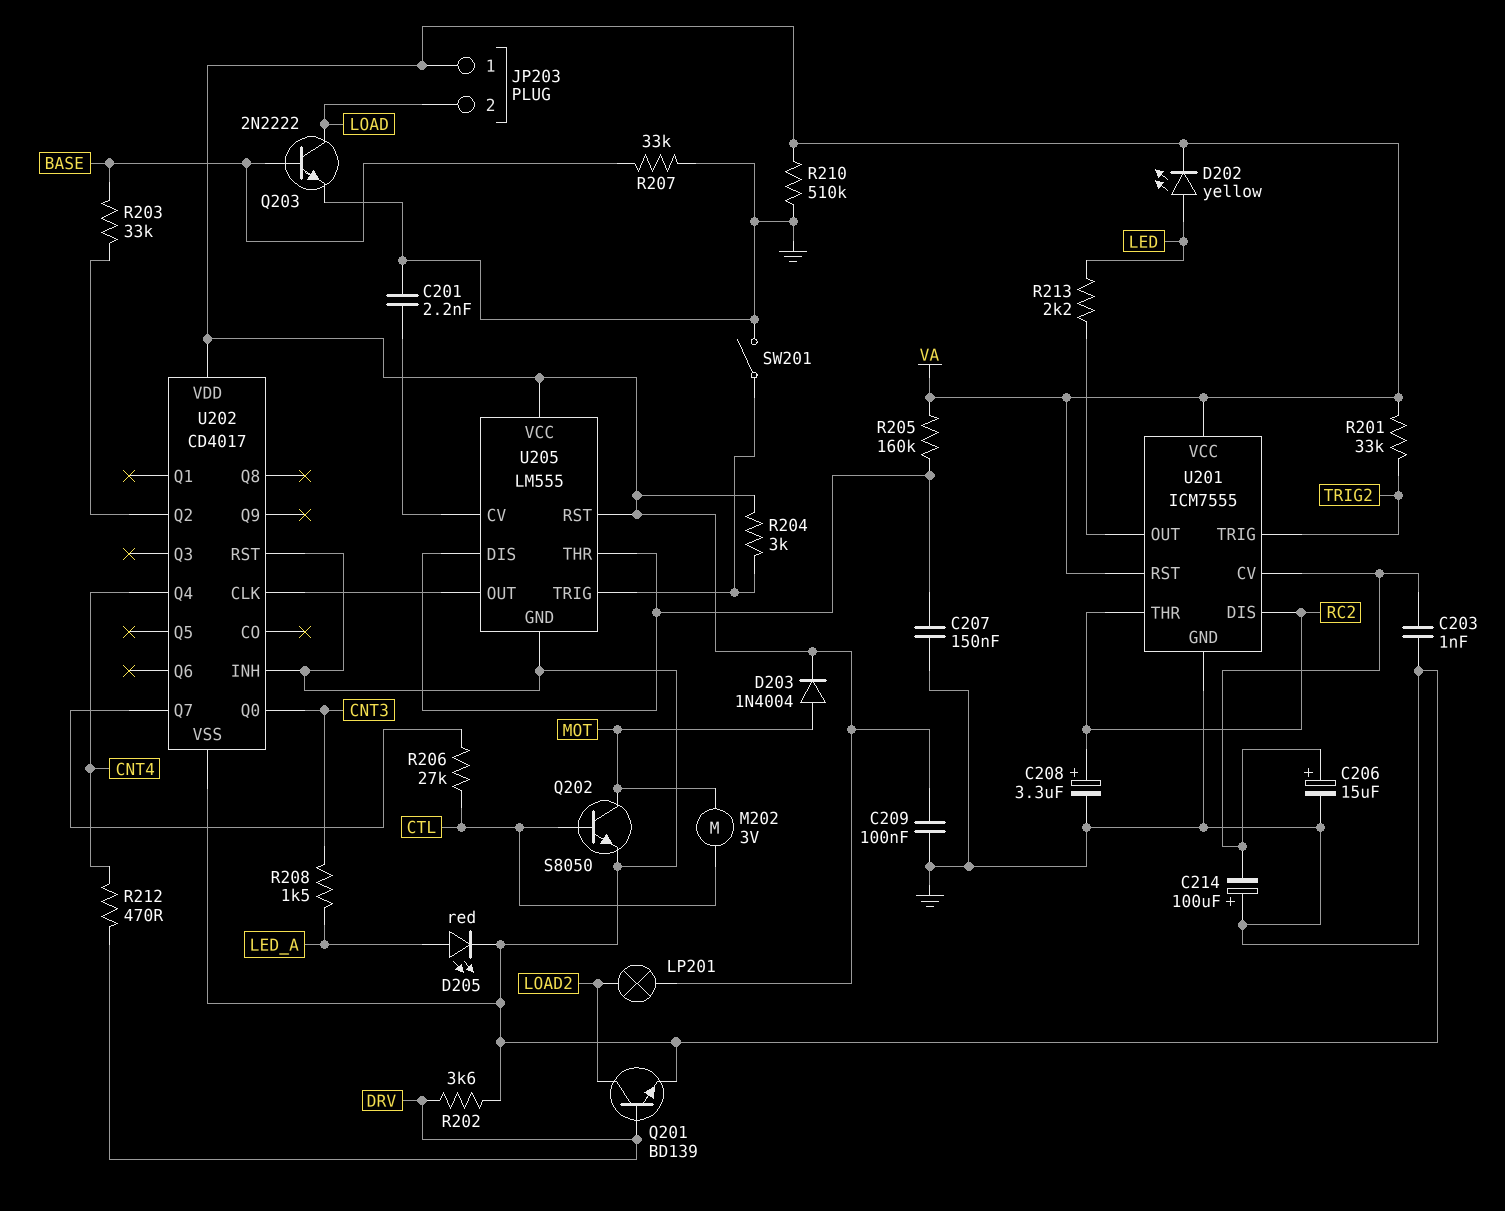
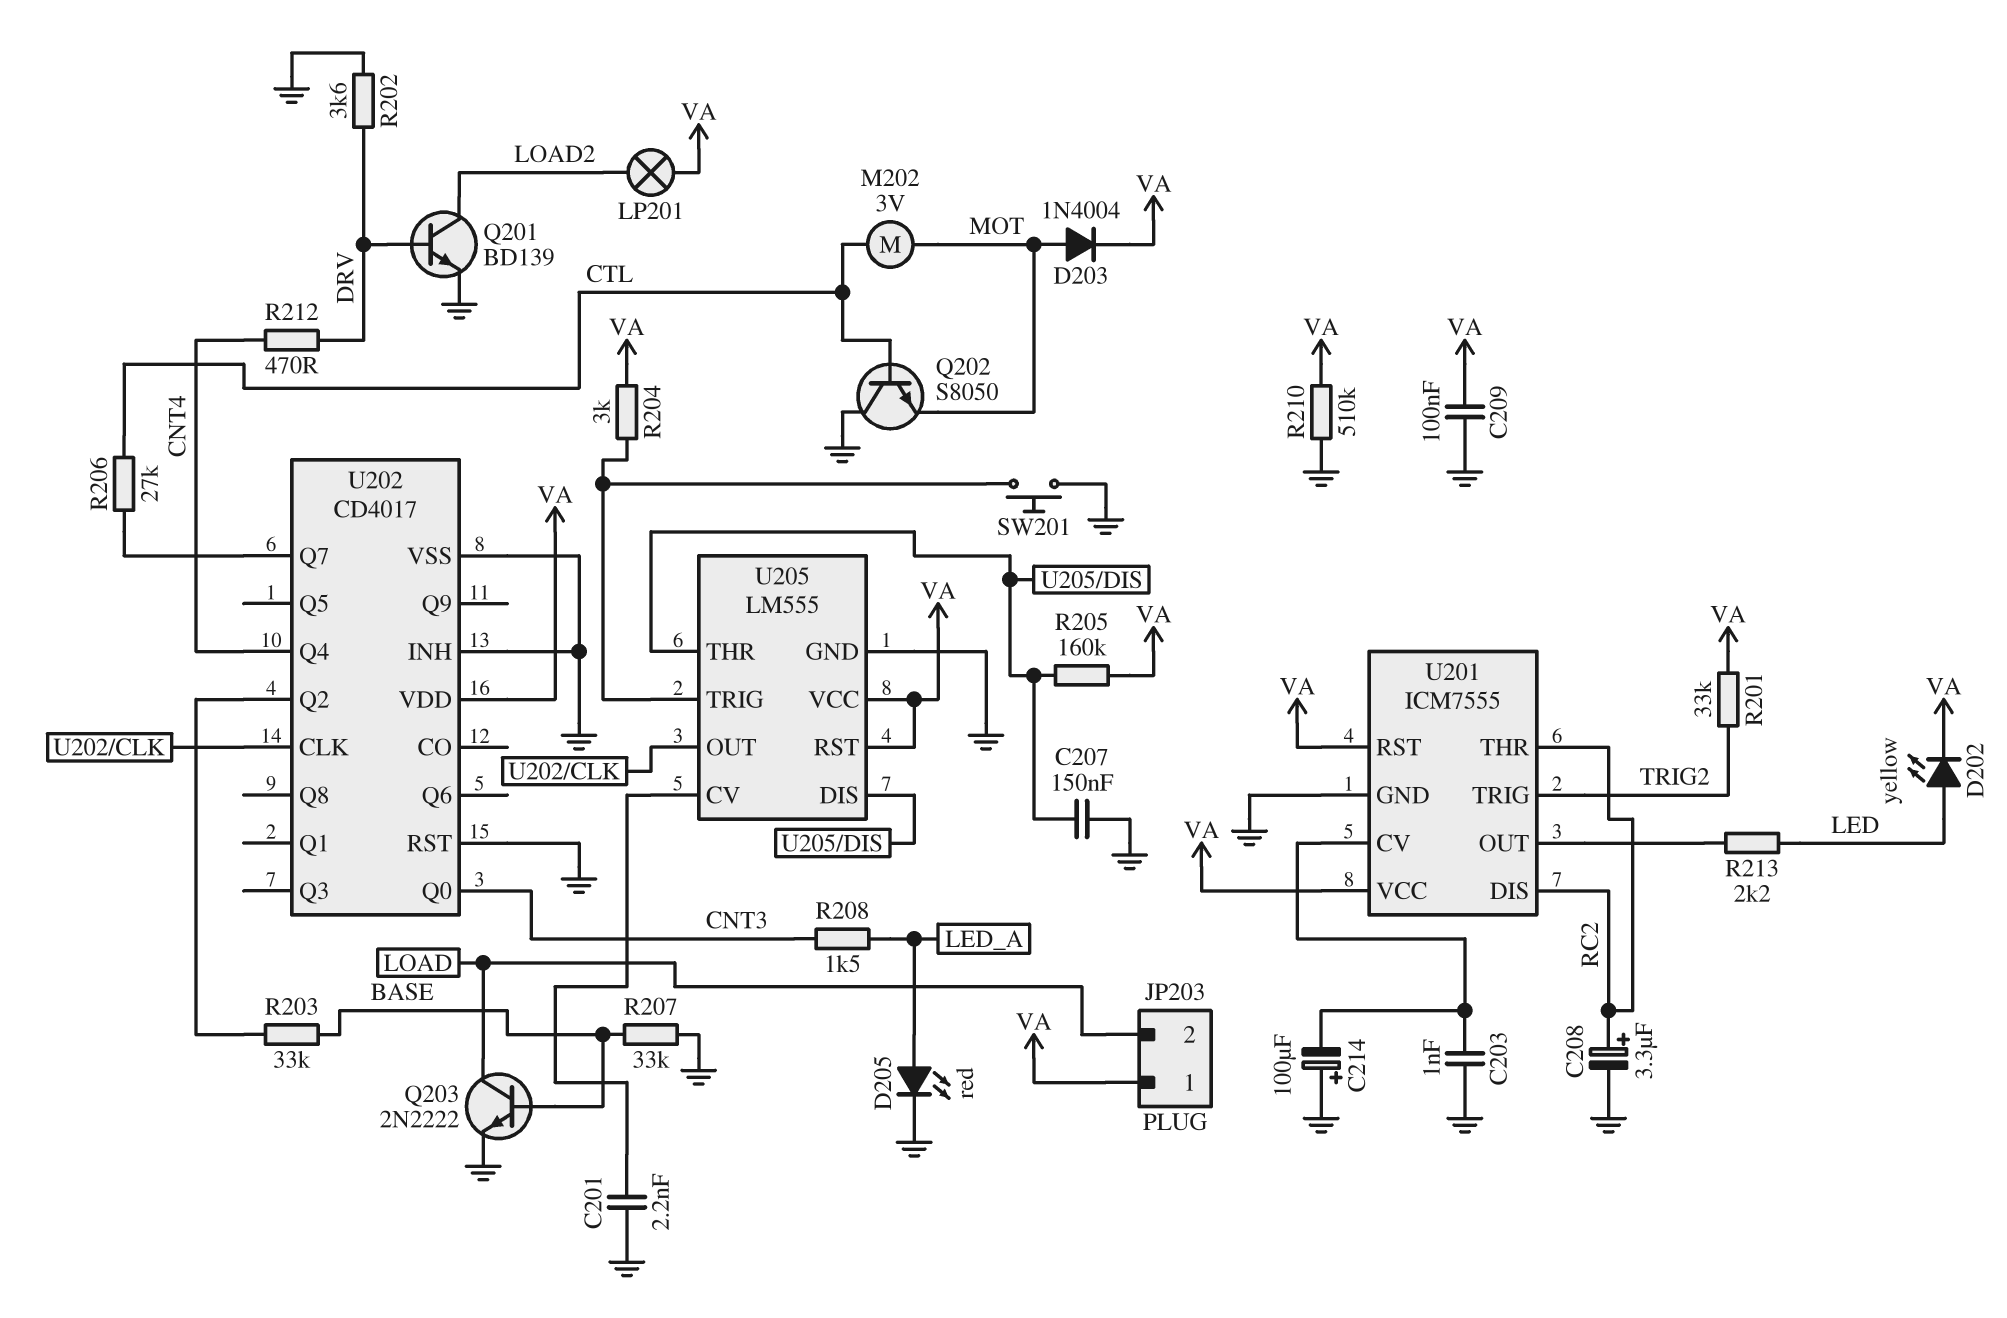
C206: 15uF (plus U201/CV, minus GND) -> none
Q202: NPN S8050 (B CTL, C MOT, E GND) -> NPN S8050 (B CTL, C GND, E MOT)
SW201: switch (GND, U205/TRIG) -> button (GND, U205/TRIG)

